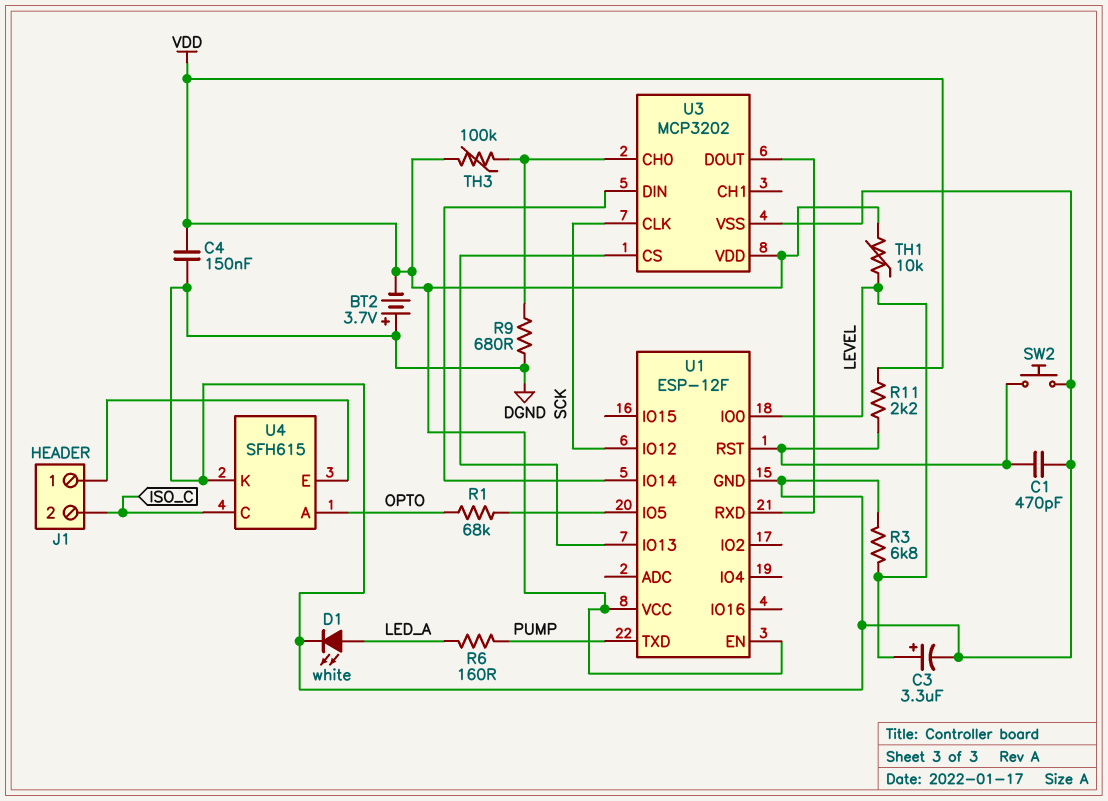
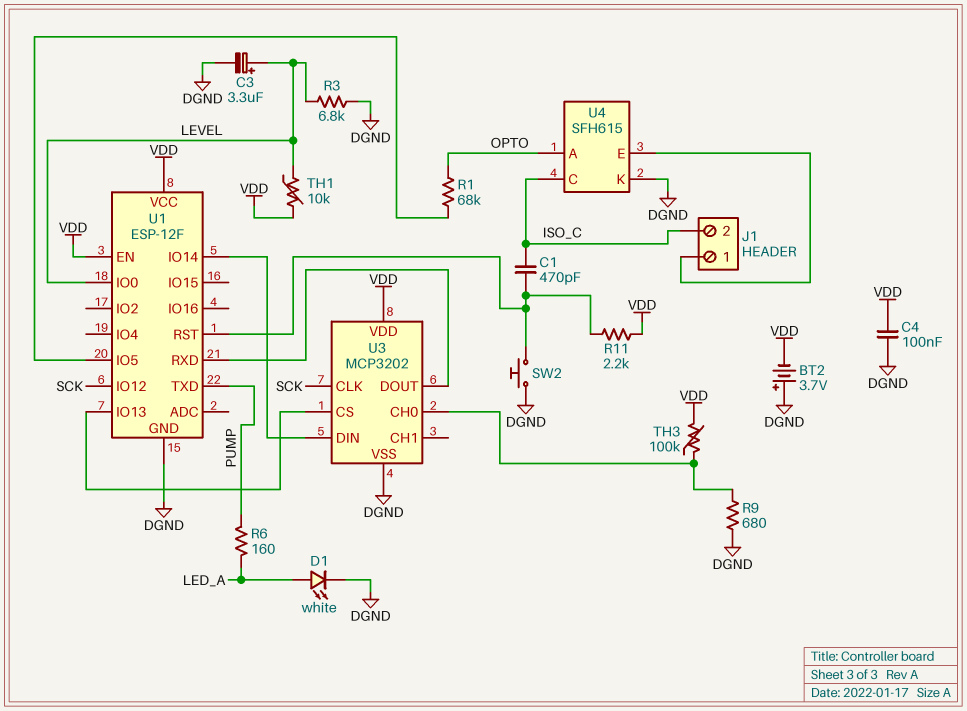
C1: 470pF (DGND, U1/RST) -> 470pF (ISO_C, U1/RST)
C4: 150nF (DGND, VDD) -> 100nF (DGND, VDD)

